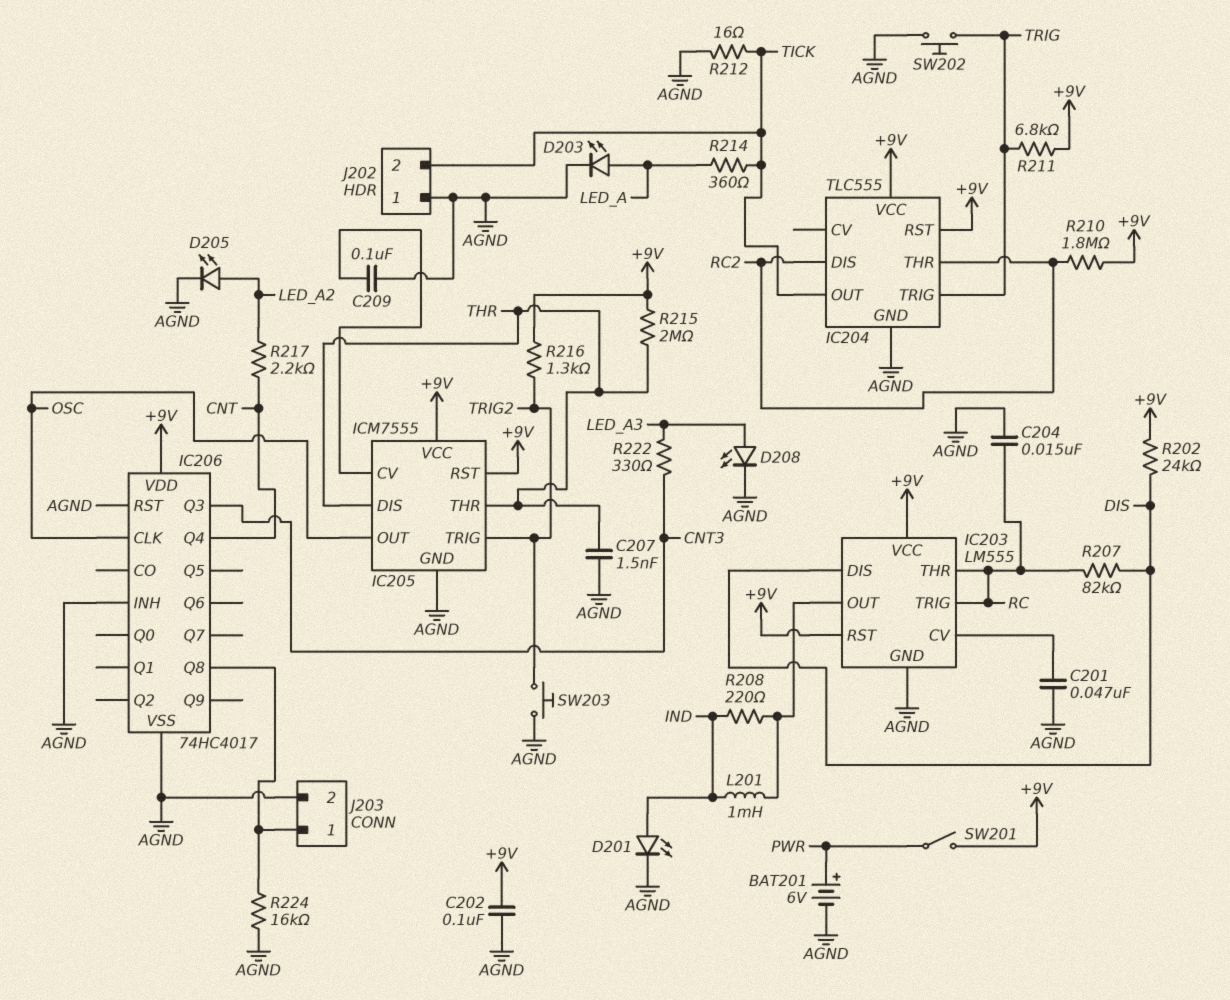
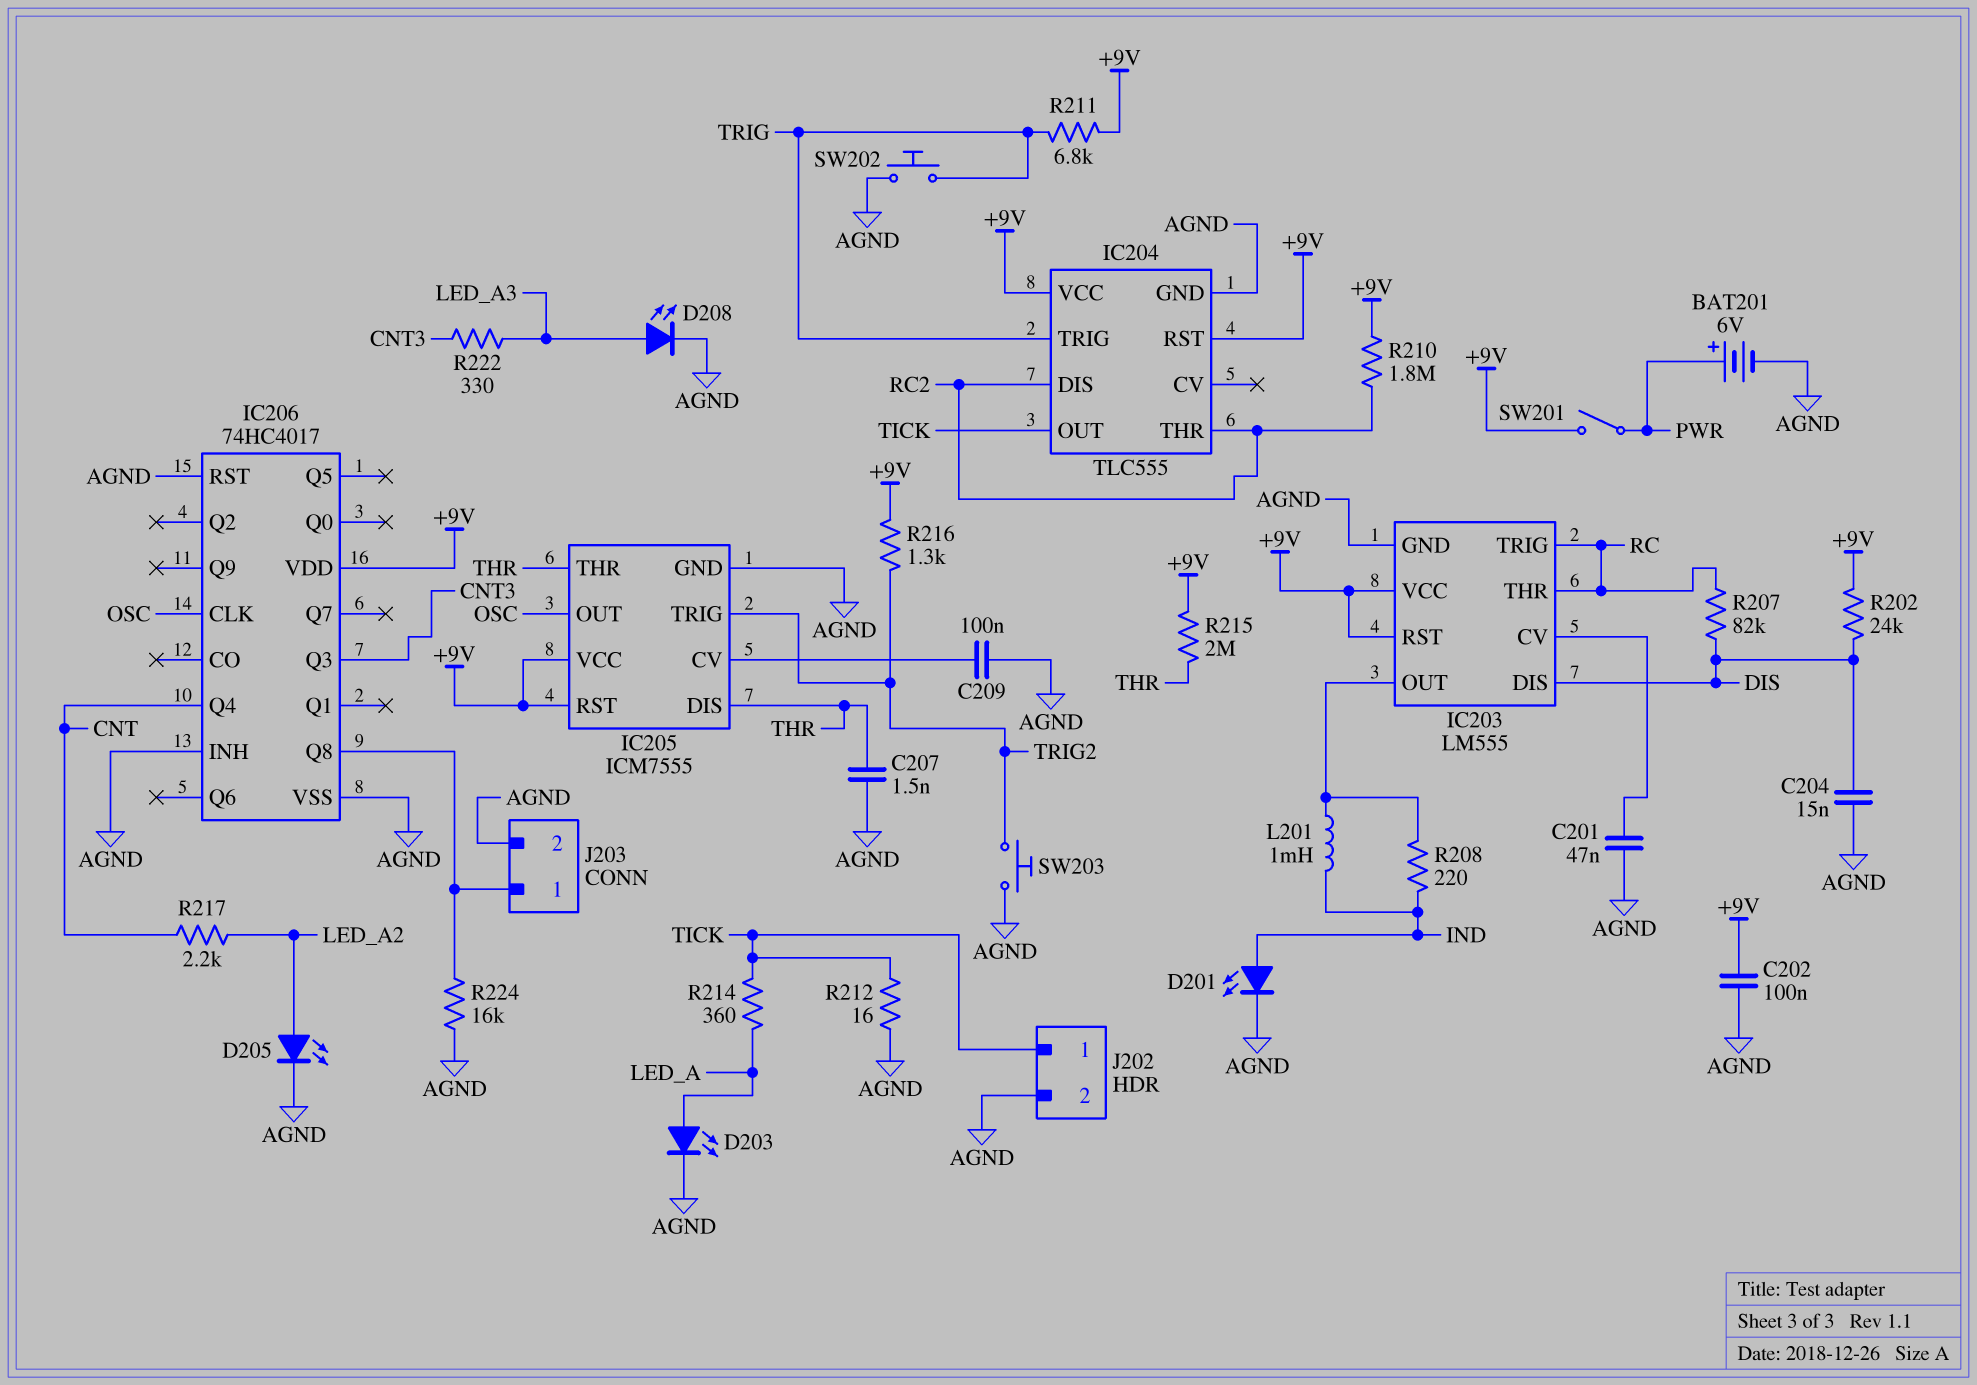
C204: 15nF (AGND, RC) -> 15nF (AGND, DIS)
J202 pin 1: AGND -> TICK
J202 pin 2: TICK -> AGND

